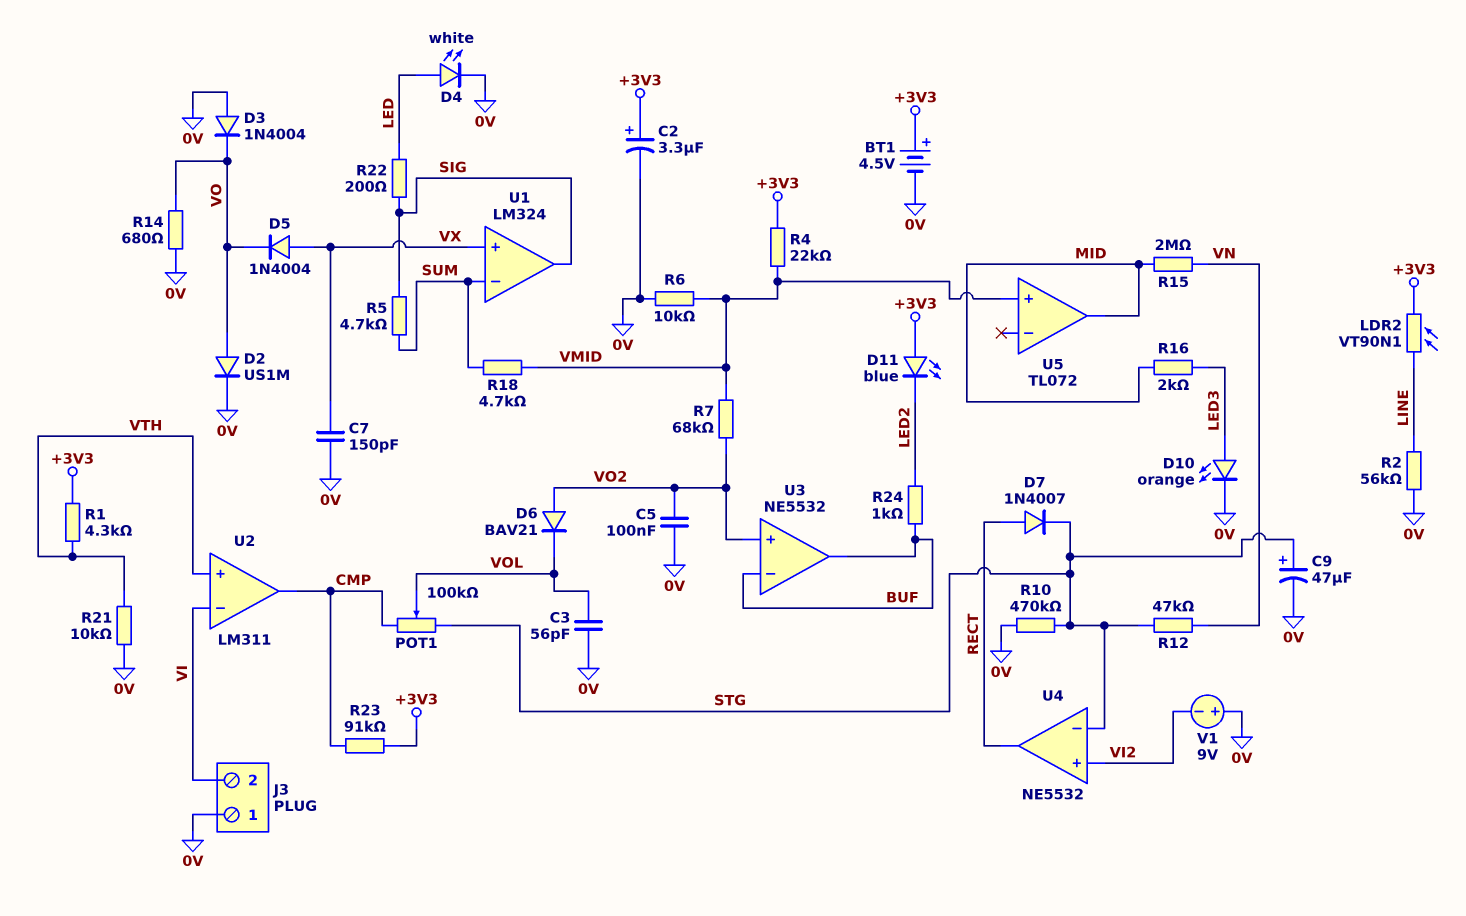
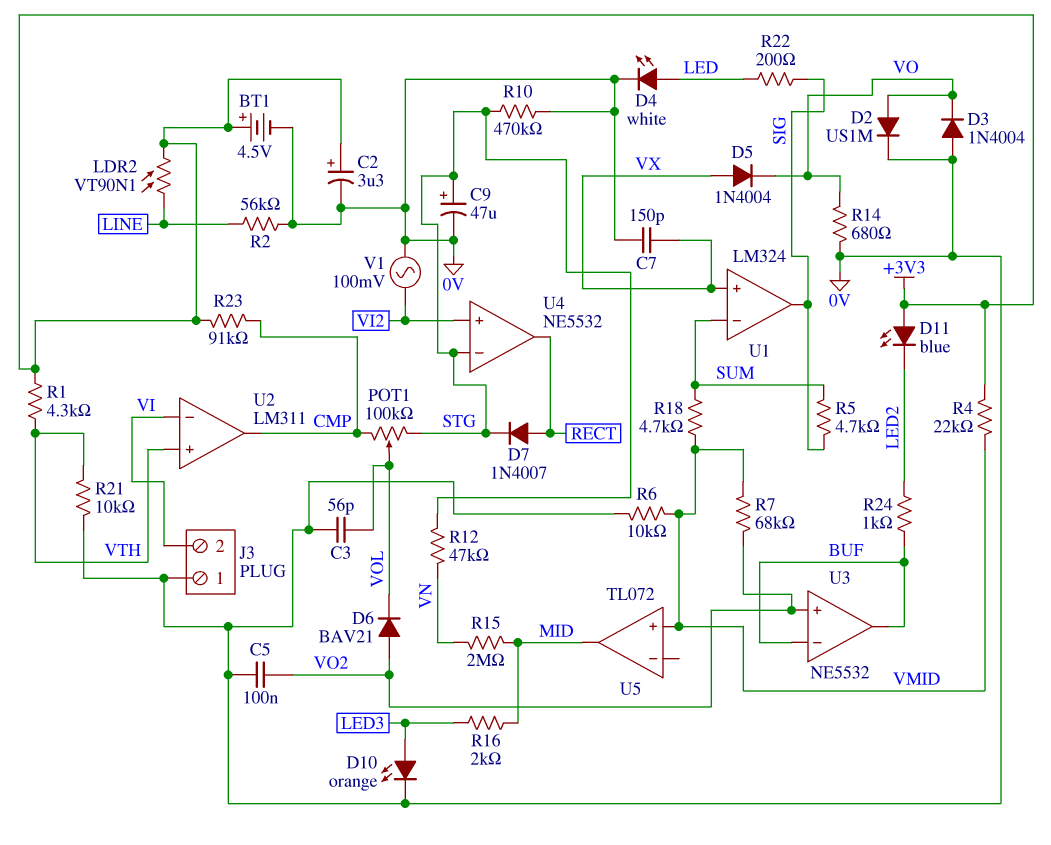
V1: 9V (plus 0V, minus VI2) -> AC 100mV (0V, VI2)

